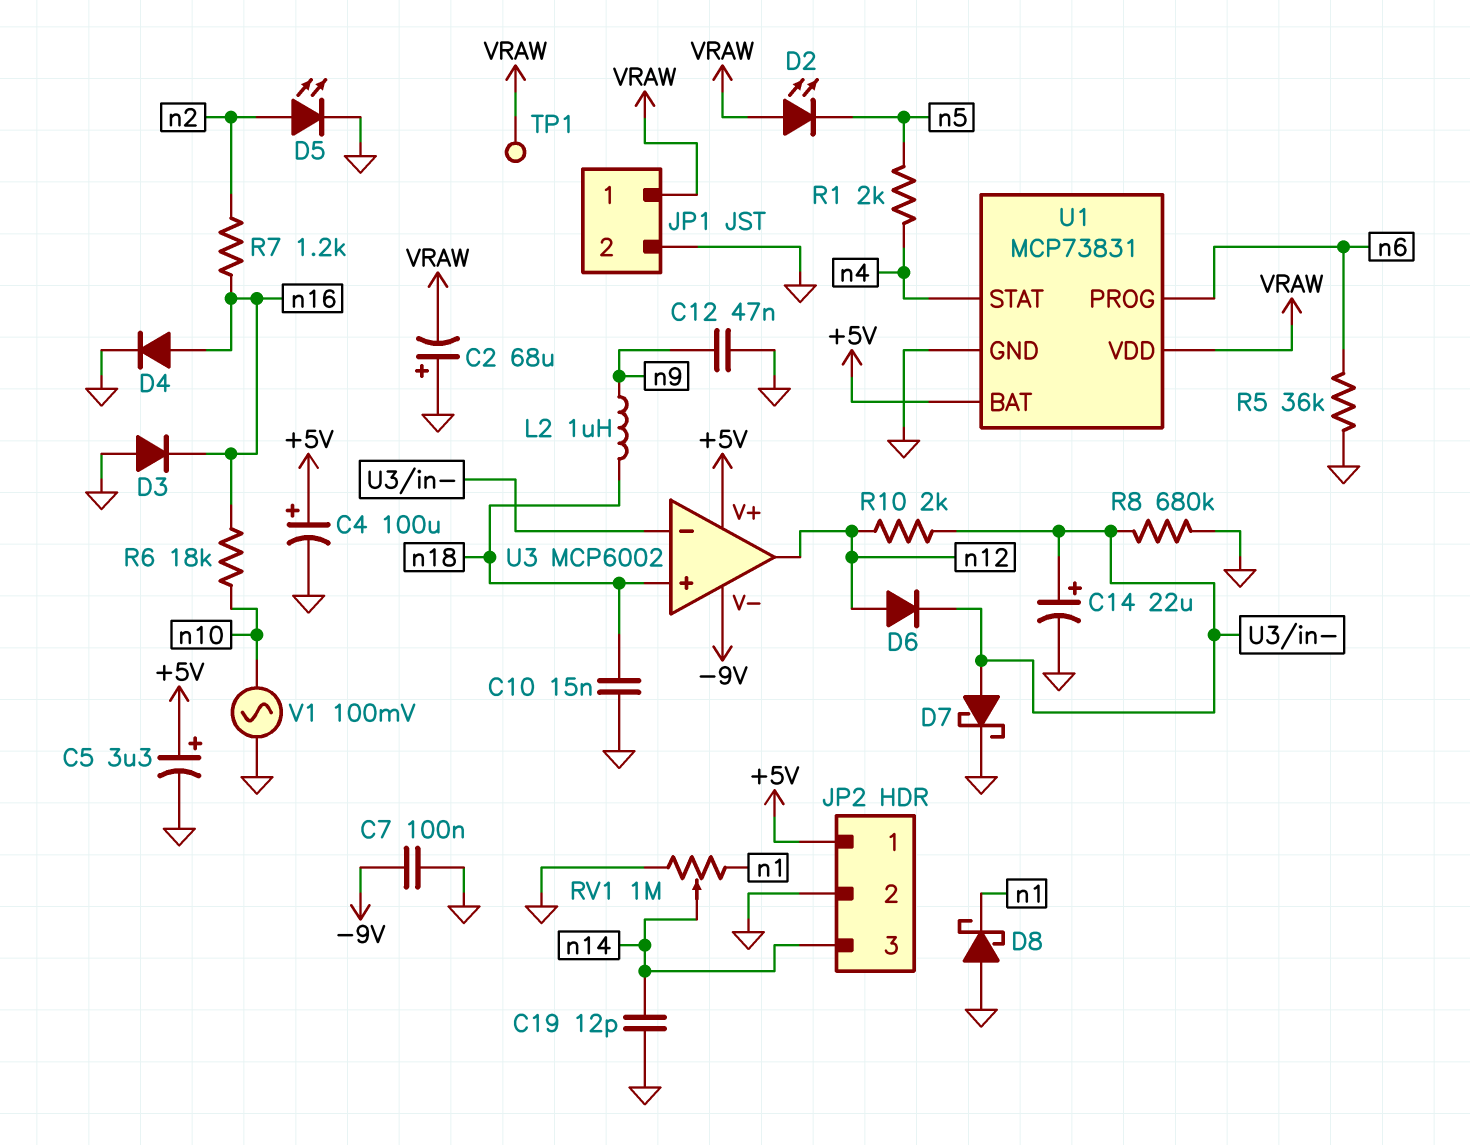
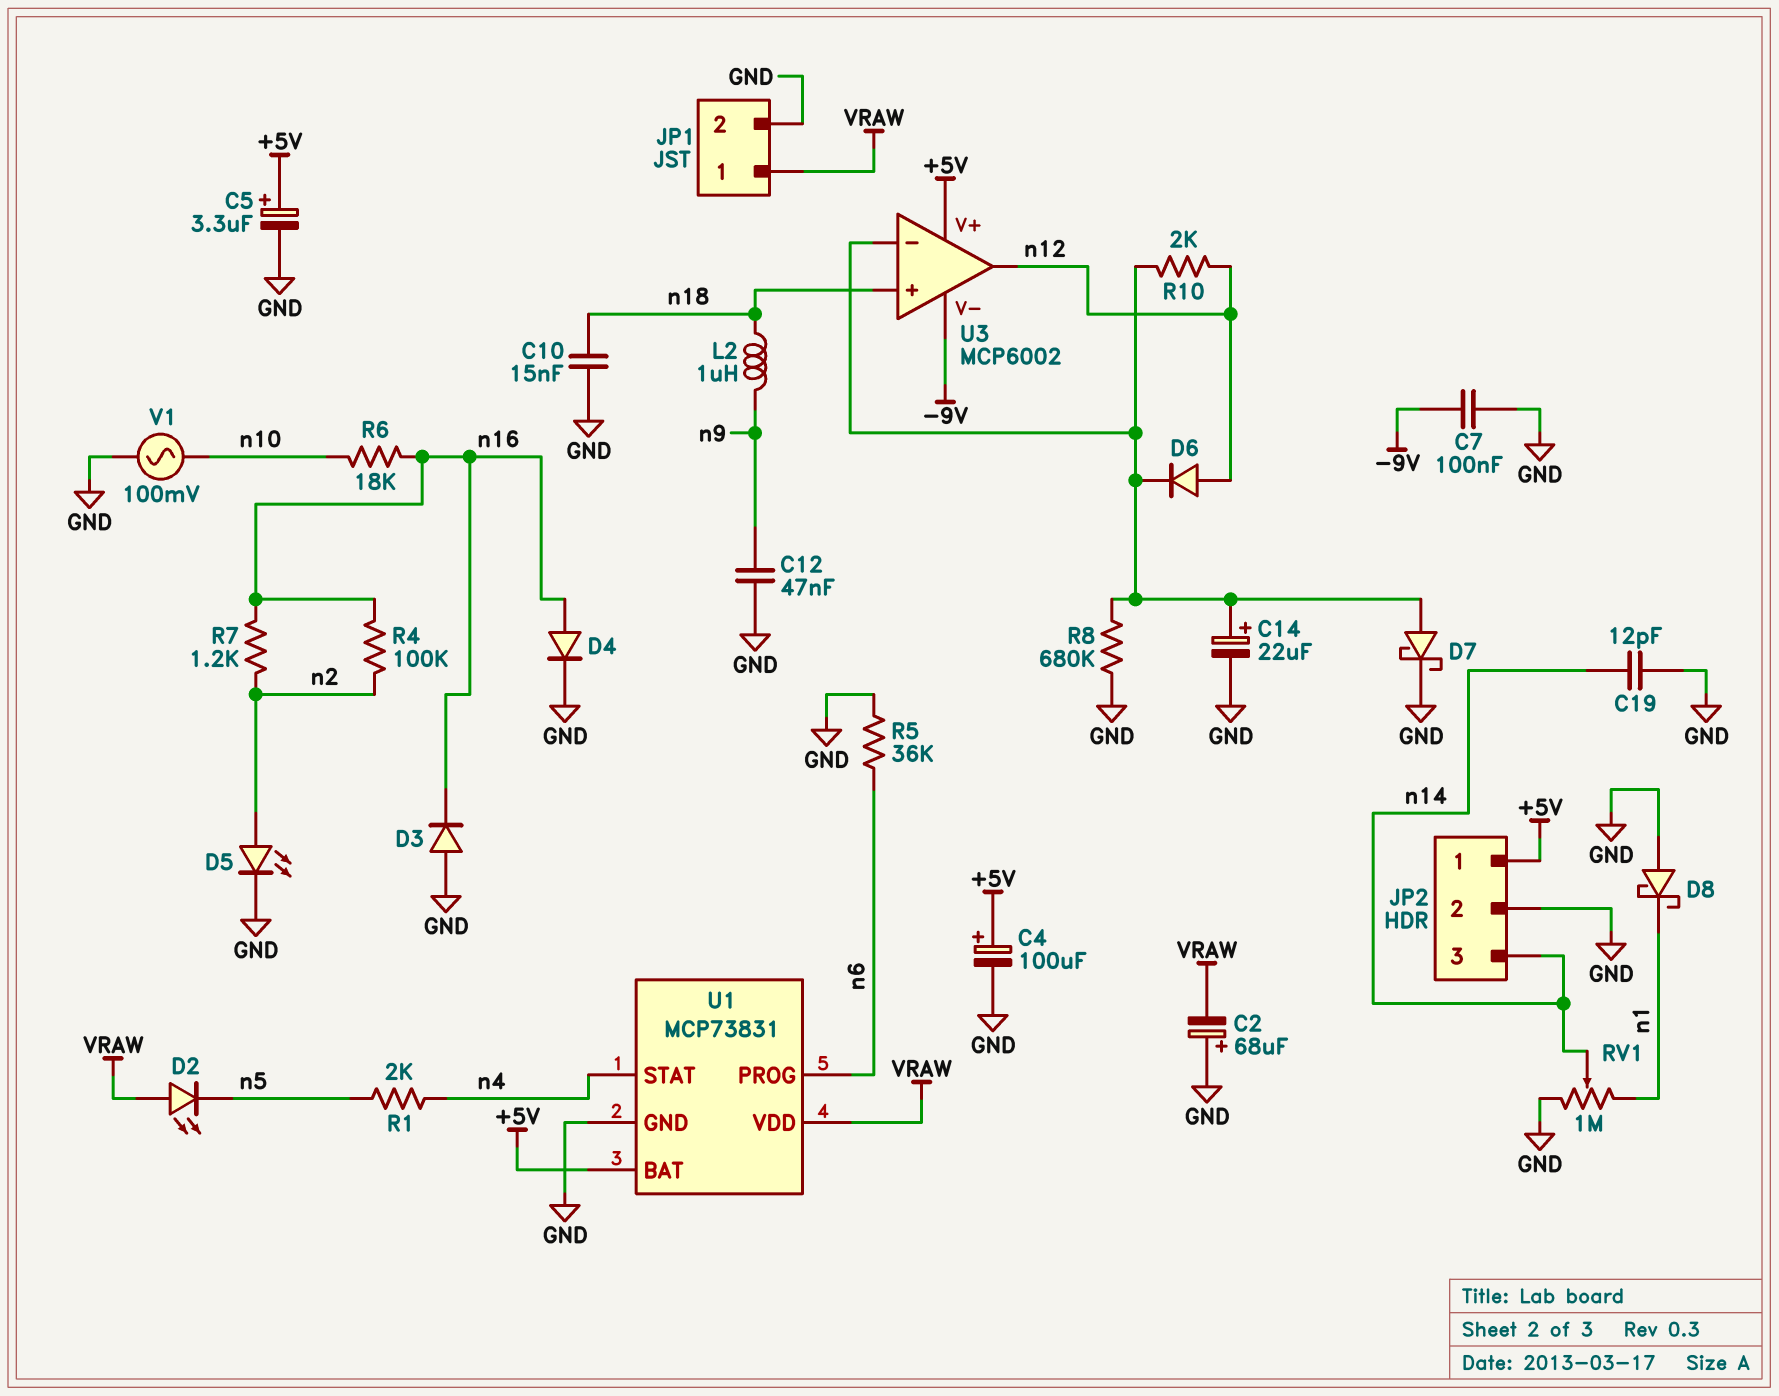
R4: none -> 100k (n2, n16)
TP1: test point (VRAW) -> none

